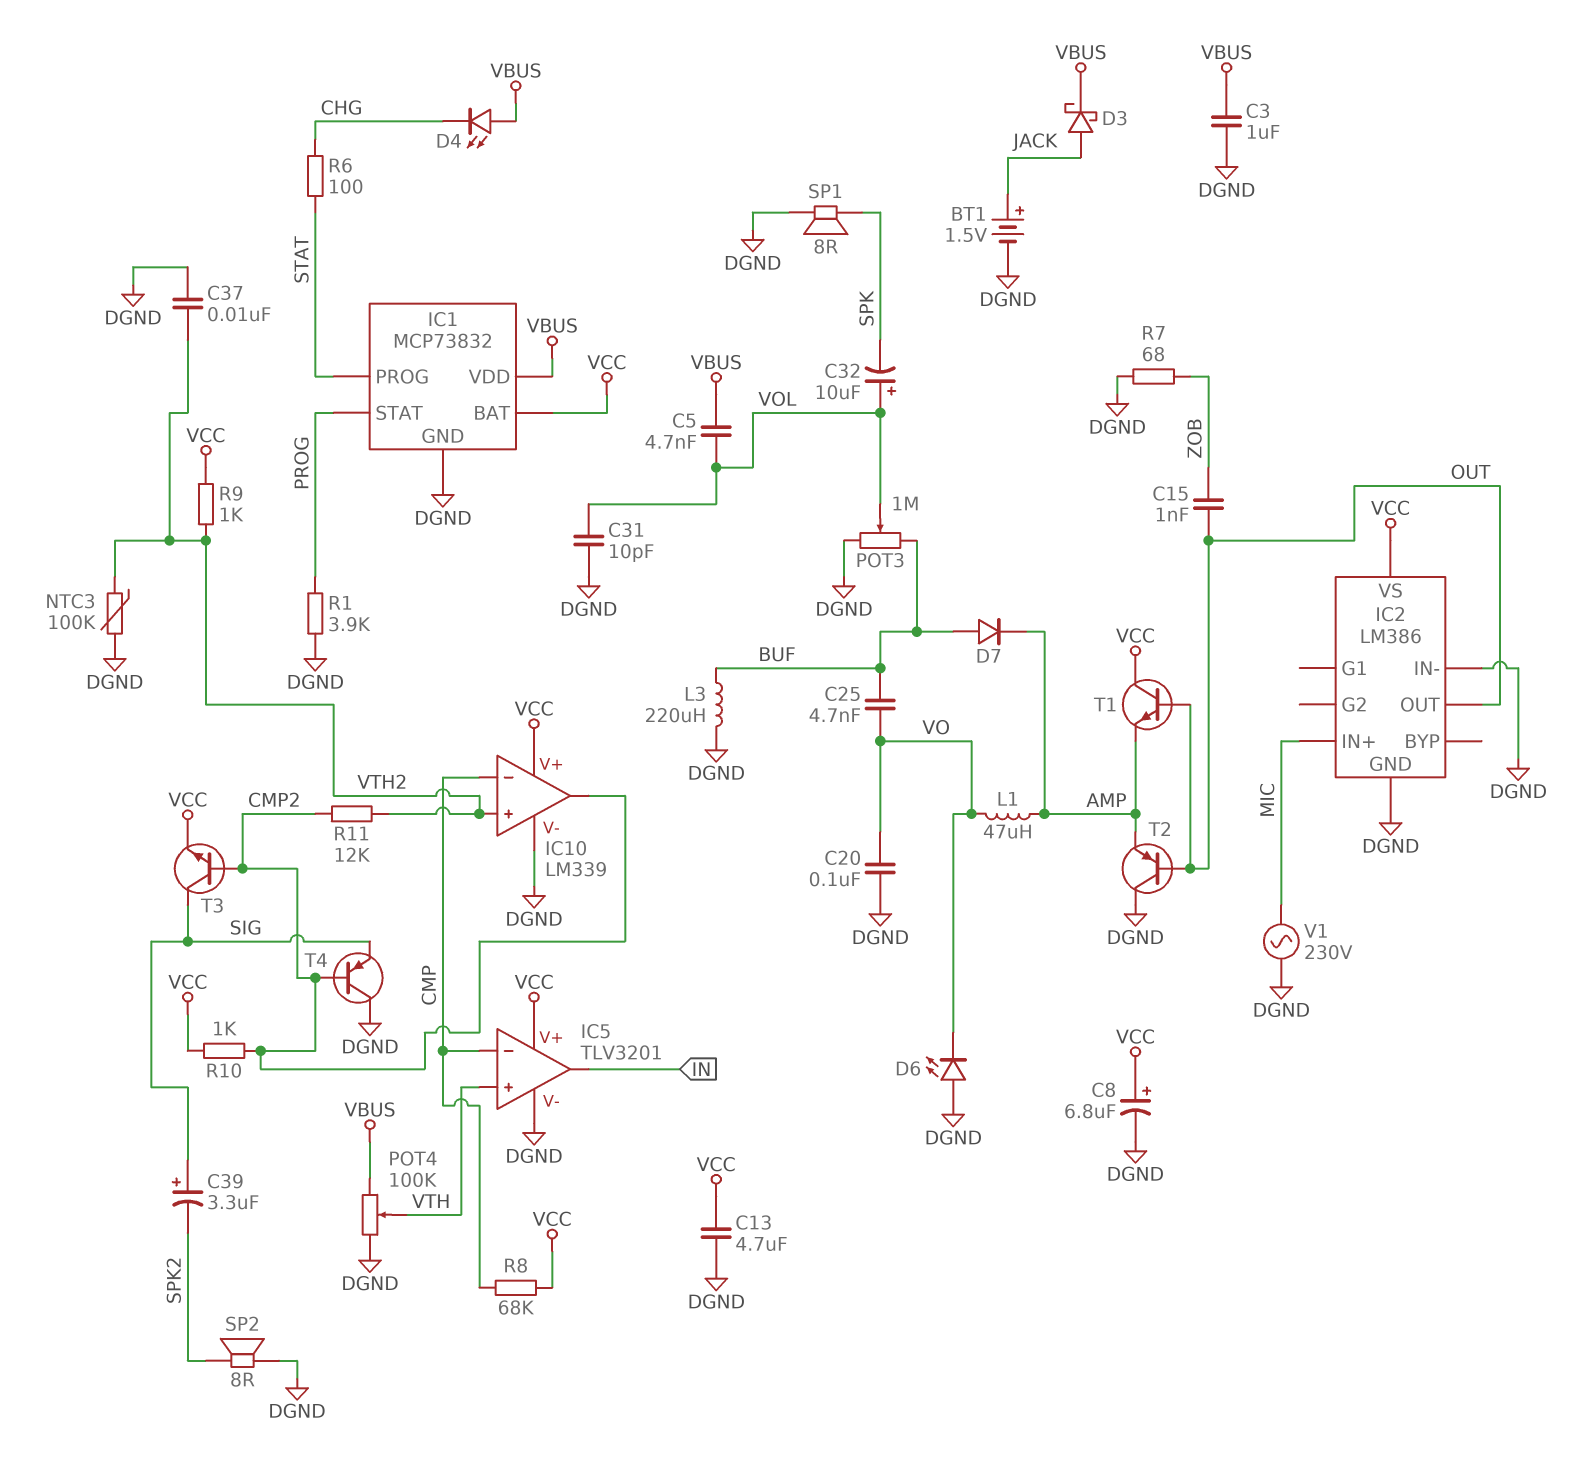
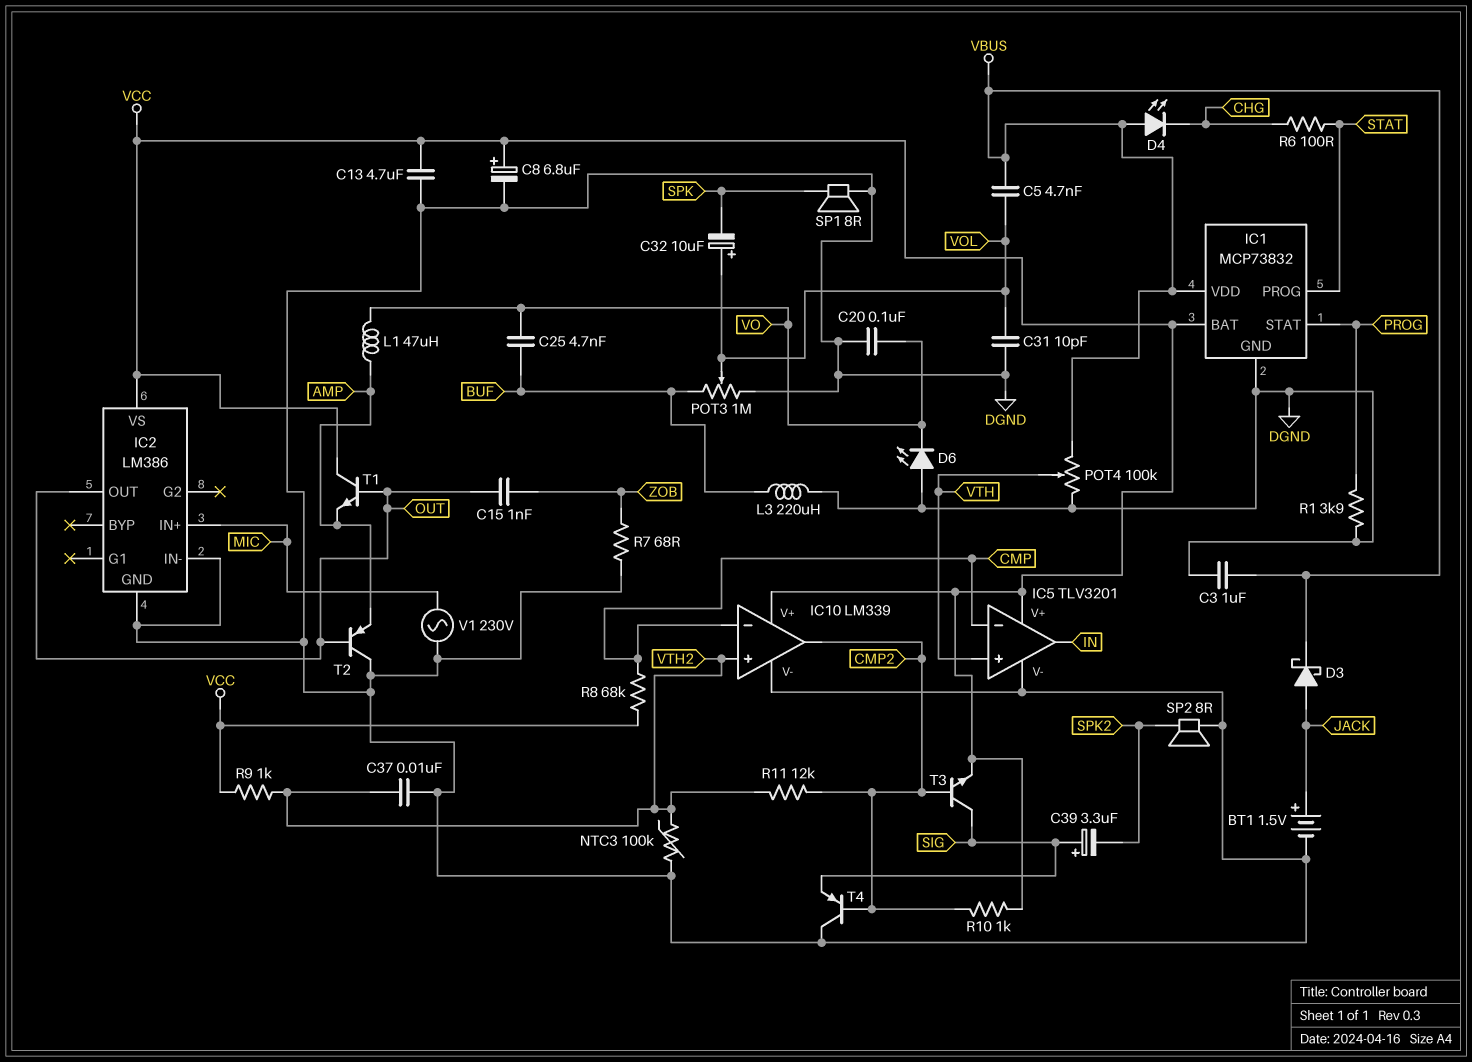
D7: diode (A BUF, K AMP) -> none

